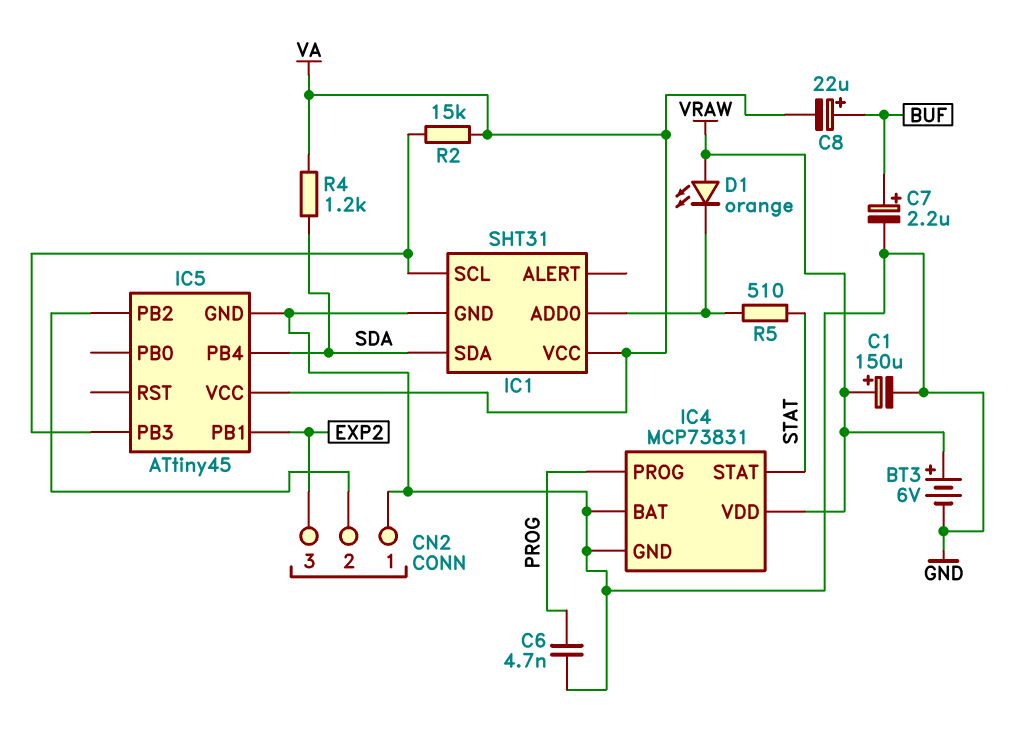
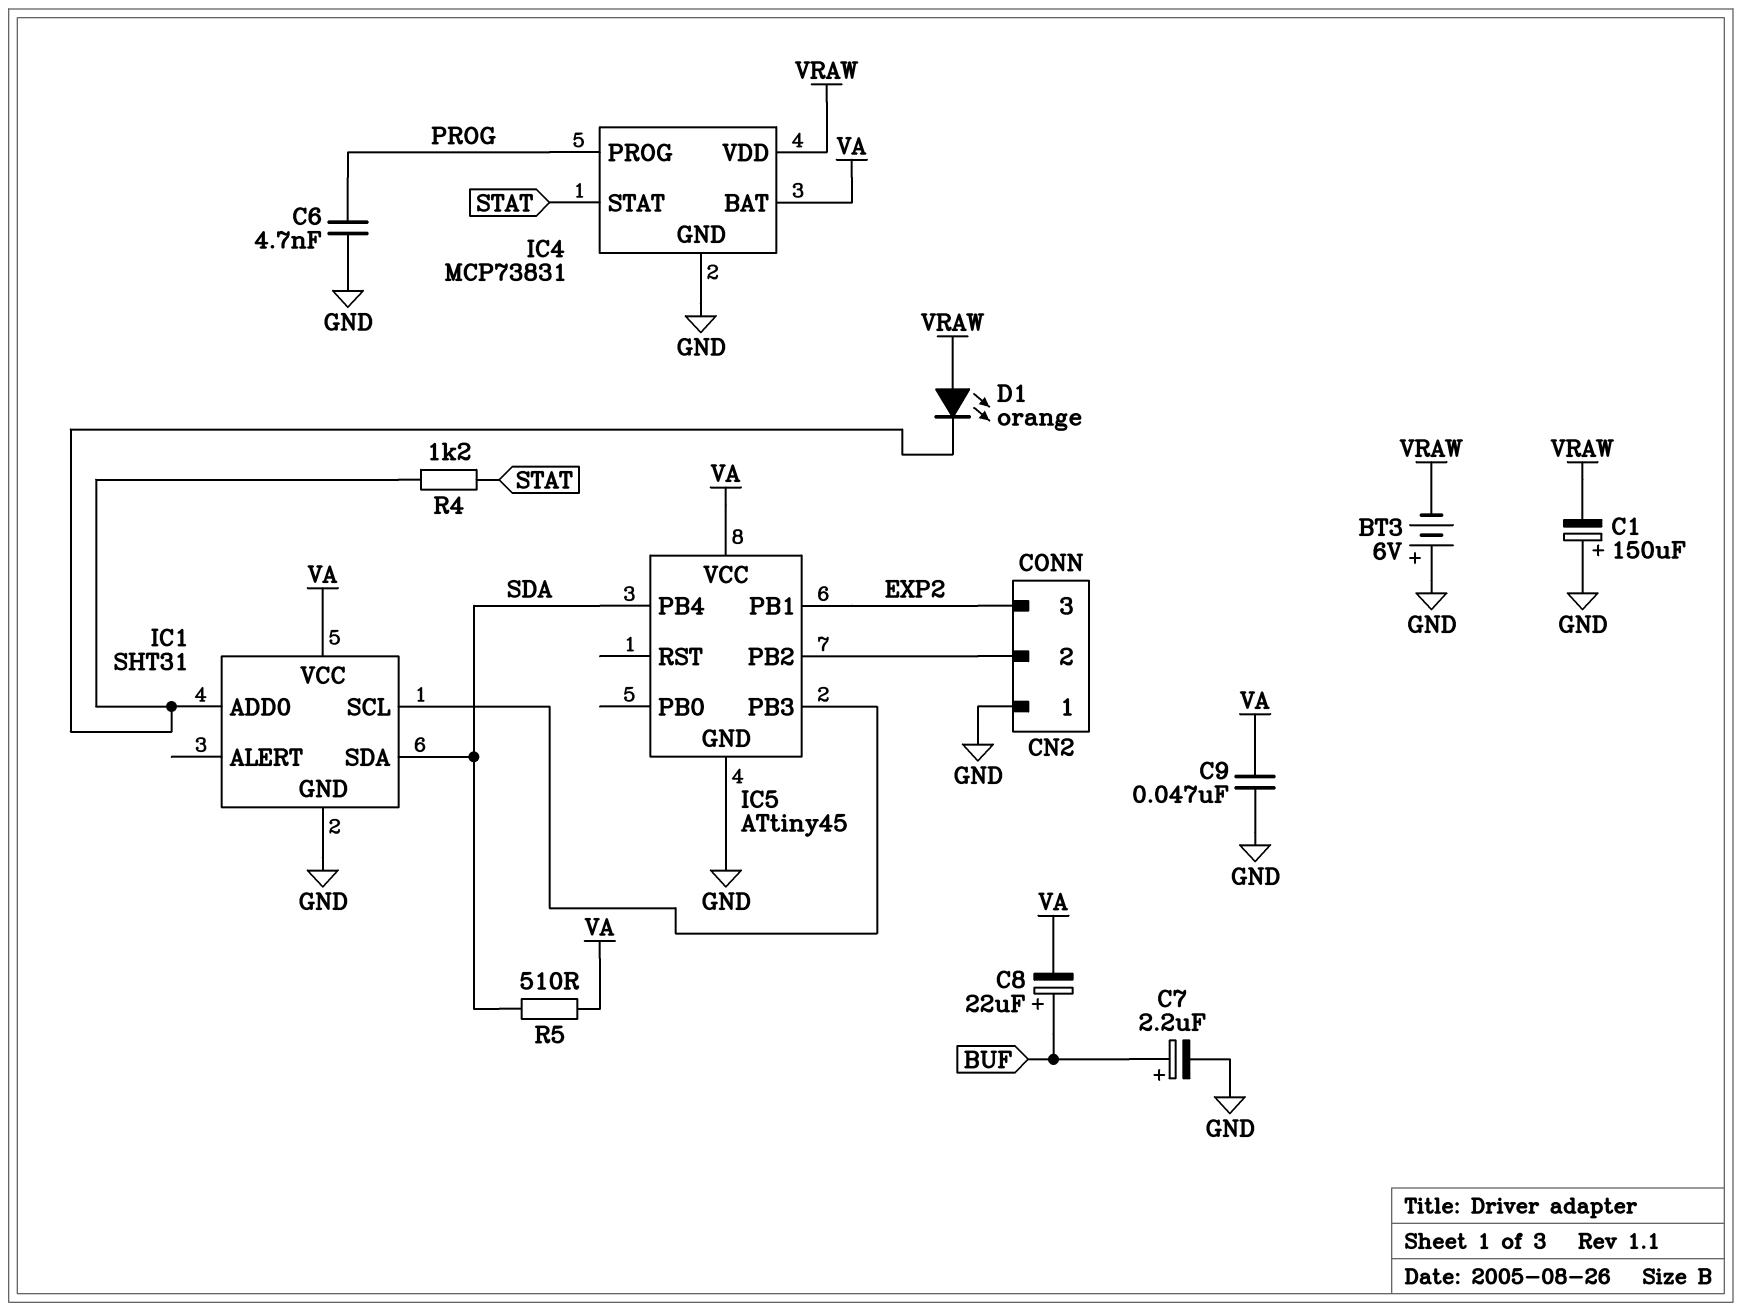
BT3: 6V (plus VRAW, minus GND) -> 6V (plus GND, minus VRAW)
C1: 150uF (plus VRAW, minus GND) -> 150uF (plus GND, minus VRAW)
C9: none -> 47nF (GND, VA)
IC4 pin BAT: GND -> VA
R2: 15k (IC1/SCL, VA) -> none
R4: 1.2k (SDA, VA) -> 1.2k (IC1/ADD0, STAT)
R5: 510 (IC1/ADD0, STAT) -> 510 (SDA, VA)

